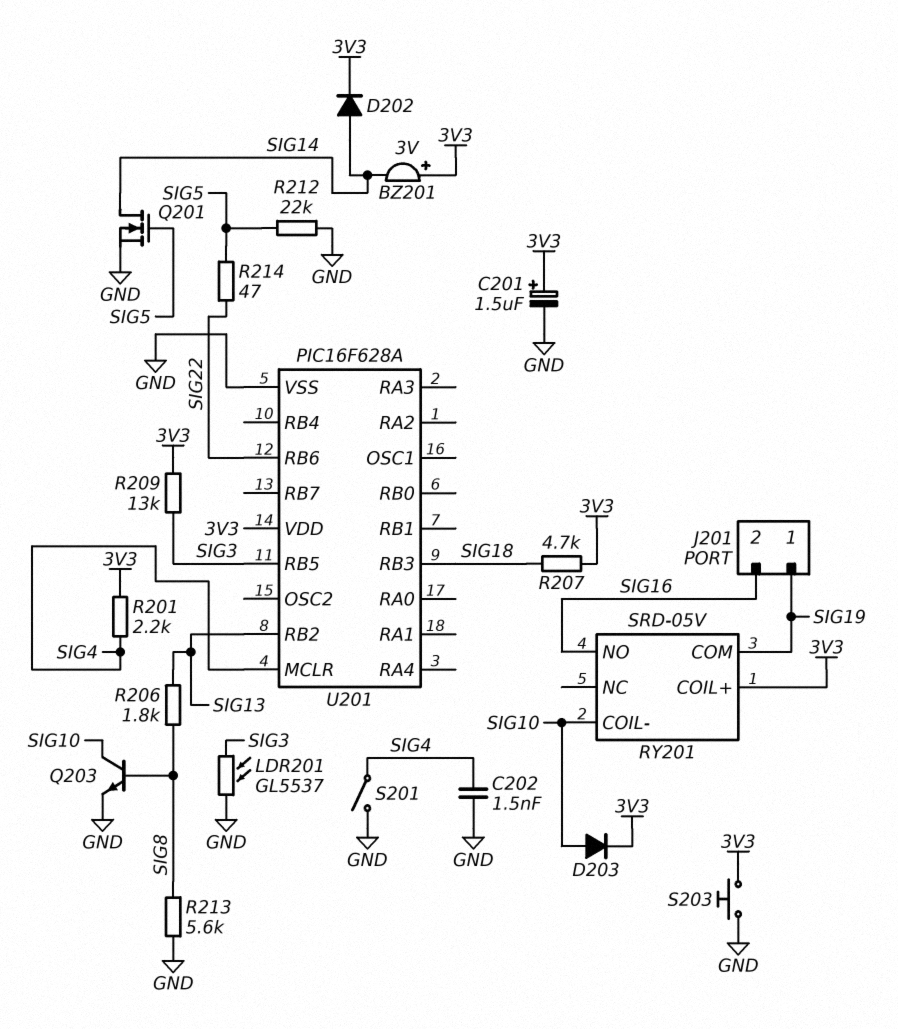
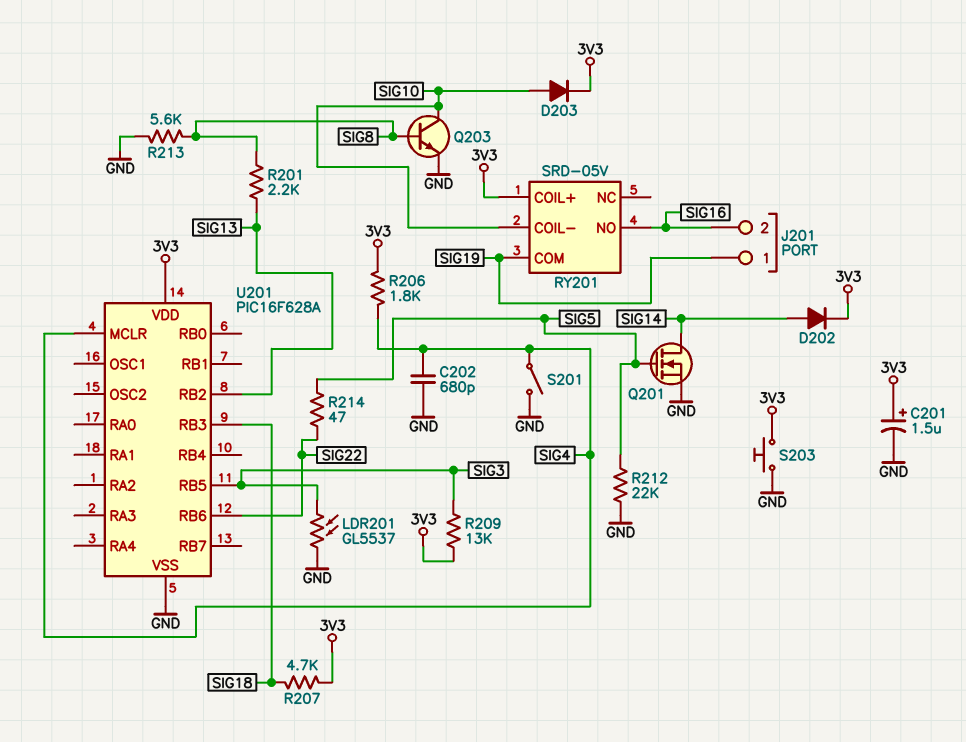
BZ201: buzzer 3V (plus 3V3, minus SIG14) -> none
C202: 1.5nF (GND, SIG4) -> 680pF (GND, SIG4)
R201: 2.2k (3V3, SIG4) -> 2.2k (SIG8, SIG13)
R206: 1.8k (SIG8, SIG13) -> 1.8k (3V3, SIG4)

